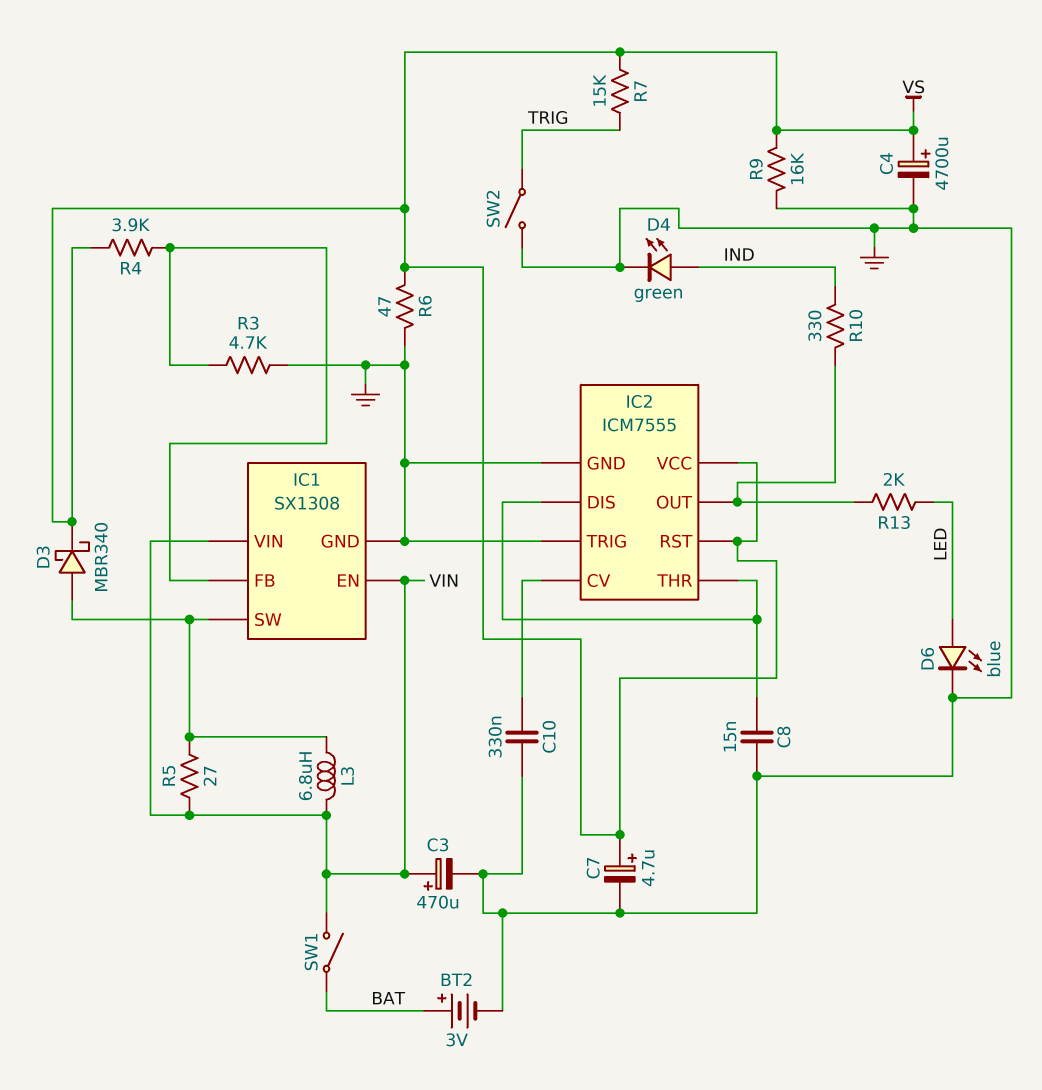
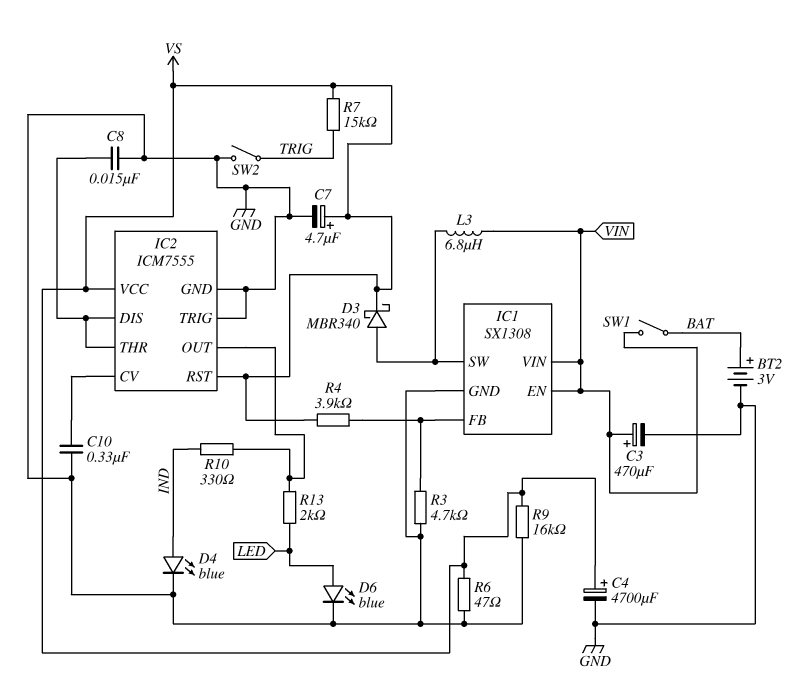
D4: LED green (A IND, K GND) -> LED blue (A IND, K GND)
R5: 27 (IC1/SW, VIN) -> none

